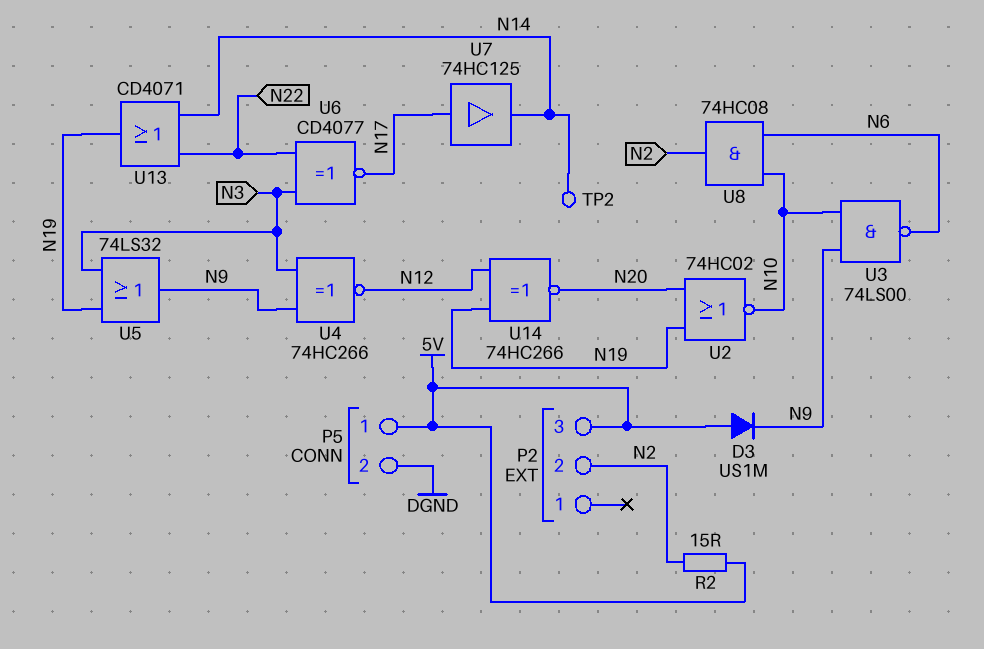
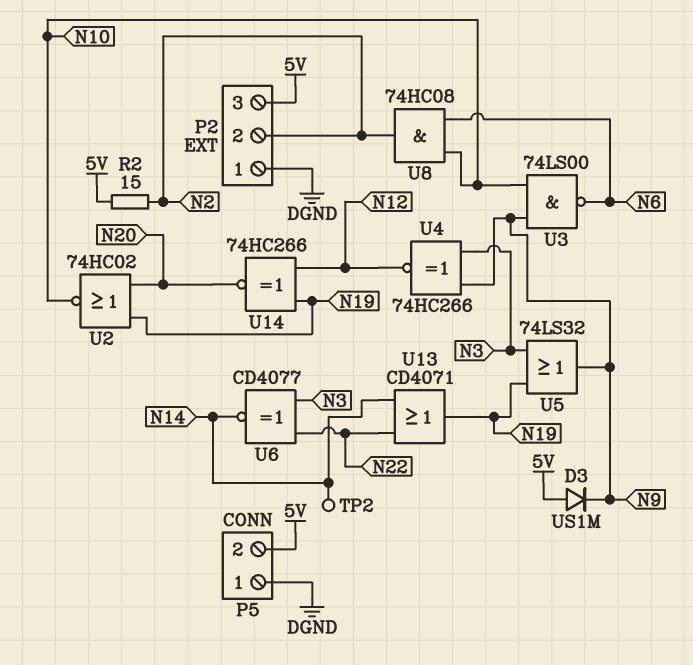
P2 pin 1: none -> DGND
P5 pin 1: 5V -> DGND
P5 pin 2: DGND -> 5V
U6: XNOR CD4077 (in N3, in N22, out N17) -> XNOR CD4077 (in N3, in N22, out N14)
U7: buffer 74HC125 (in N17, out N14) -> none

